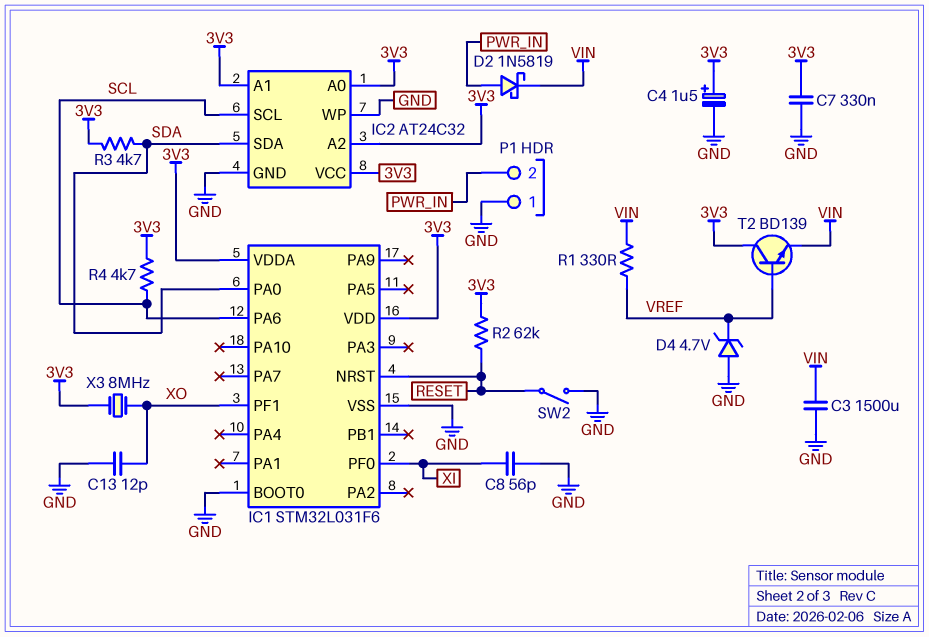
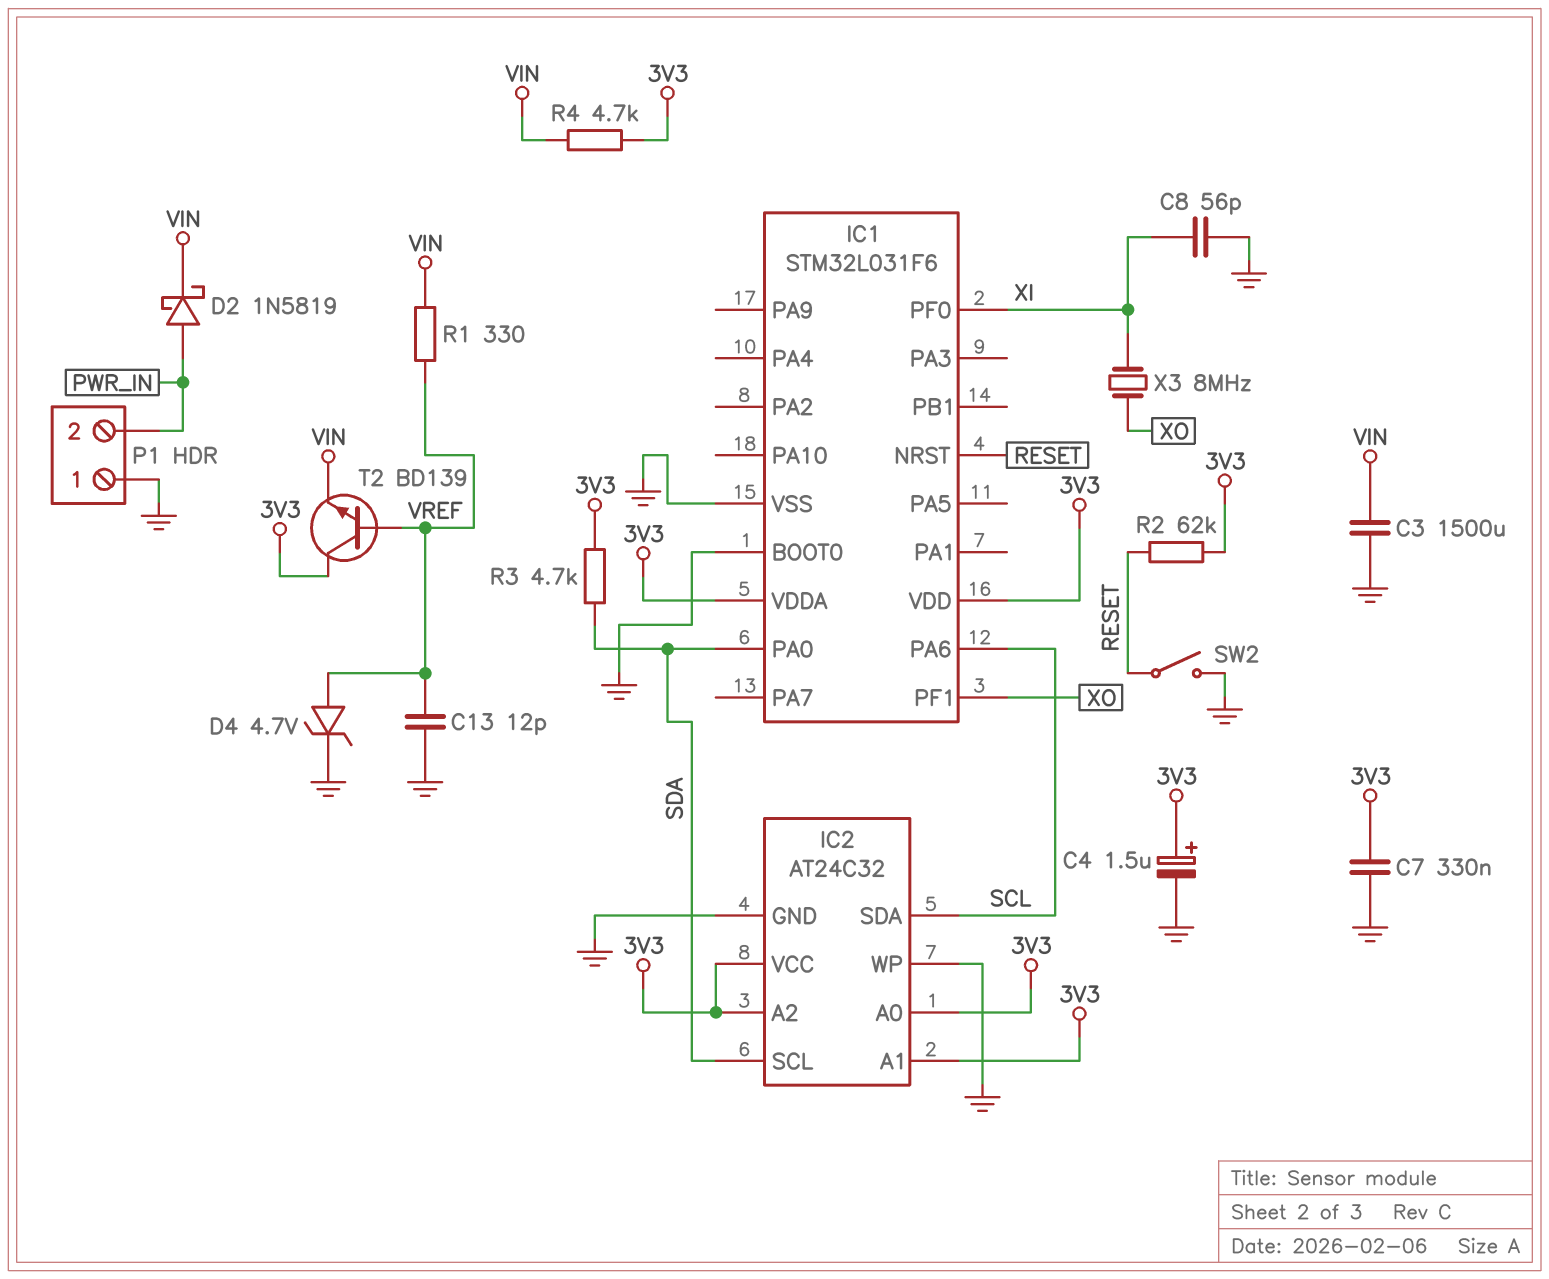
C13: 12pF (GND, XO) -> 12pF (GND, VREF)
D4: zener 4.7V (A GND, K VREF) -> zener 4.7V (A VREF, K GND)
IC2 pin SCL: SCL -> SDA
IC2 pin SDA: SDA -> SCL
R4: 4.7k (3V3, SCL) -> 4.7k (3V3, VIN)
X3: 8MHz (3V3, XO) -> 8MHz (XI, XO)

